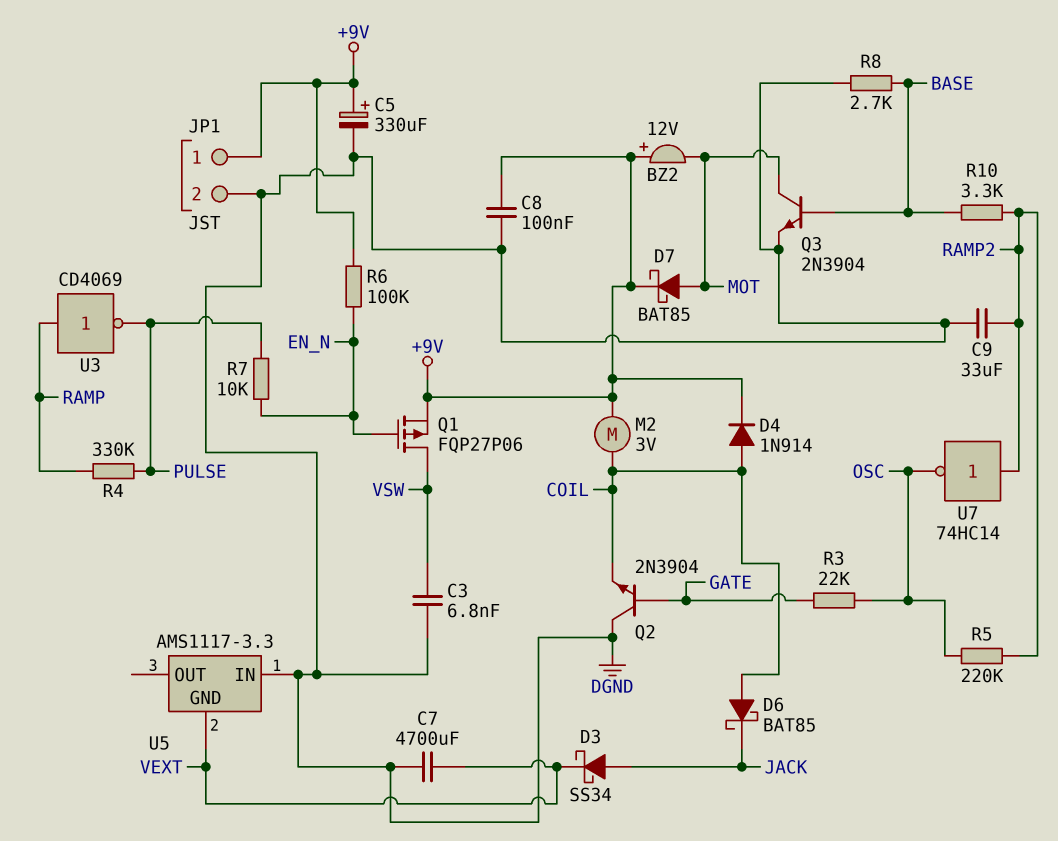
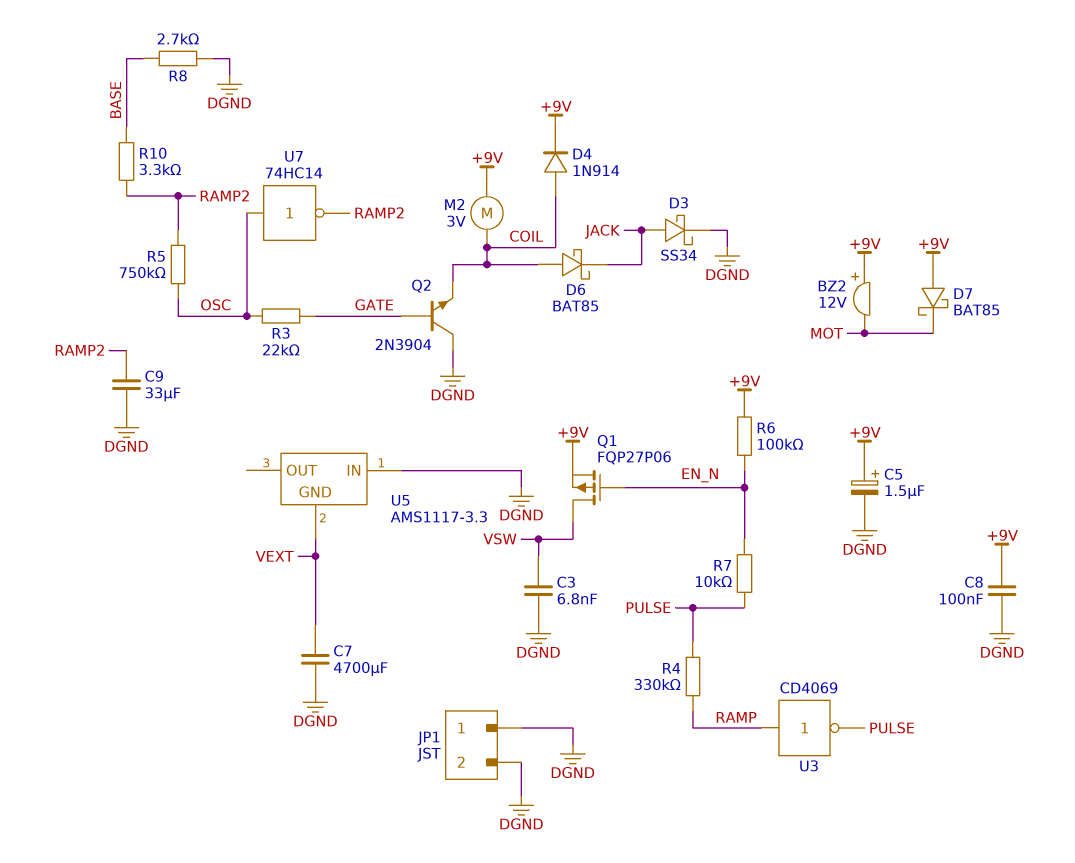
C5: 330uF (plus +9V, minus DGND) -> 1.5uF (plus +9V, minus DGND)
D3: schottky SS34 (A JACK, K VEXT) -> schottky SS34 (A JACK, K DGND)
D7: schottky BAT85 (A MOT, K +9V) -> schottky BAT85 (A +9V, K MOT)
JP1 pin 1: +9V -> DGND
Q3: NPN 2N3904 (B BASE, C MOT, E DGND) -> none
R5: 220k (OSC, RAMP2) -> 750k (OSC, RAMP2)
U7: NOT 74HC14 (in RAMP2, out OSC) -> NOT 74HC14 (in OSC, out RAMP2)

